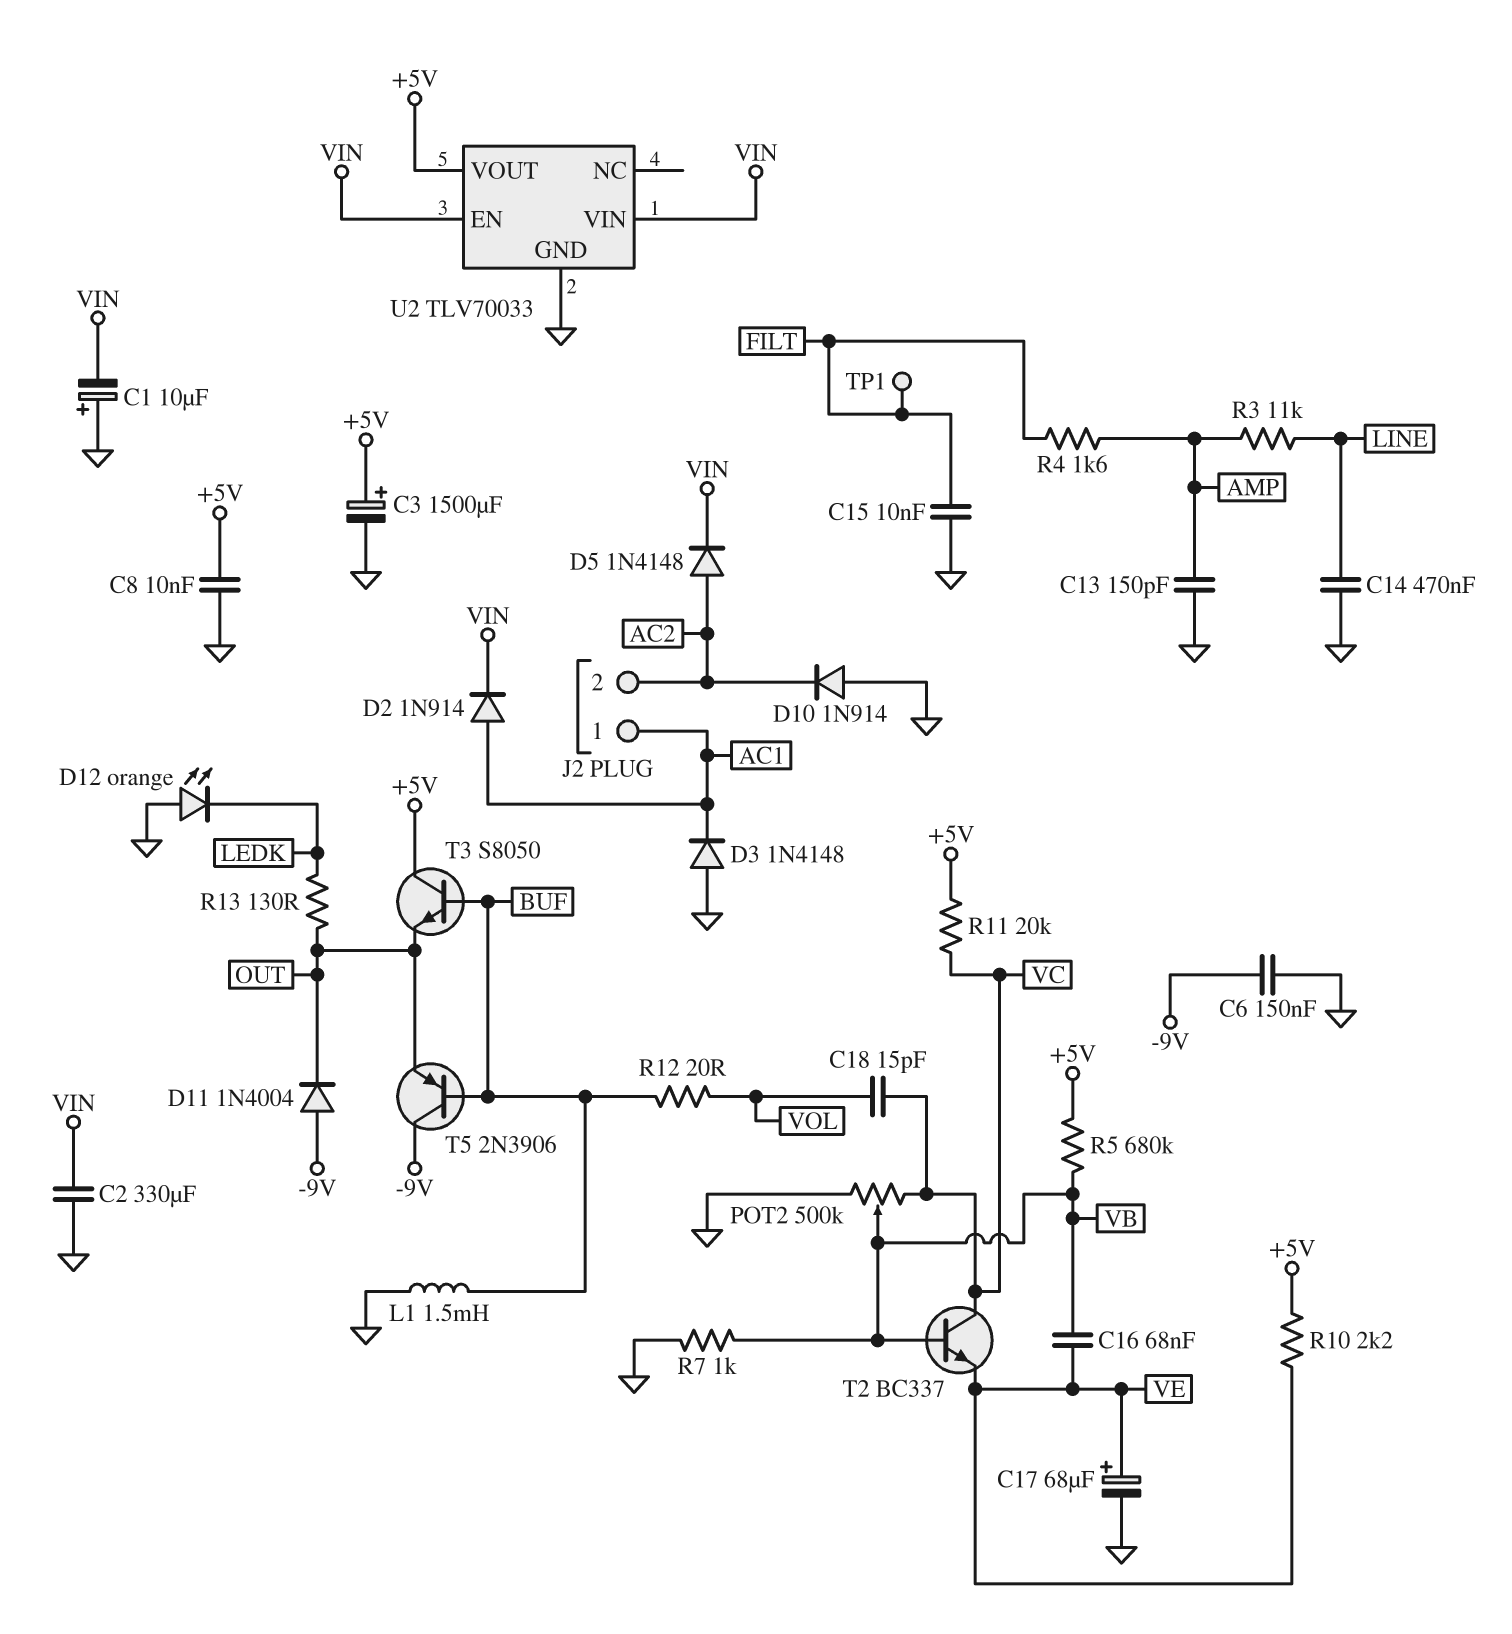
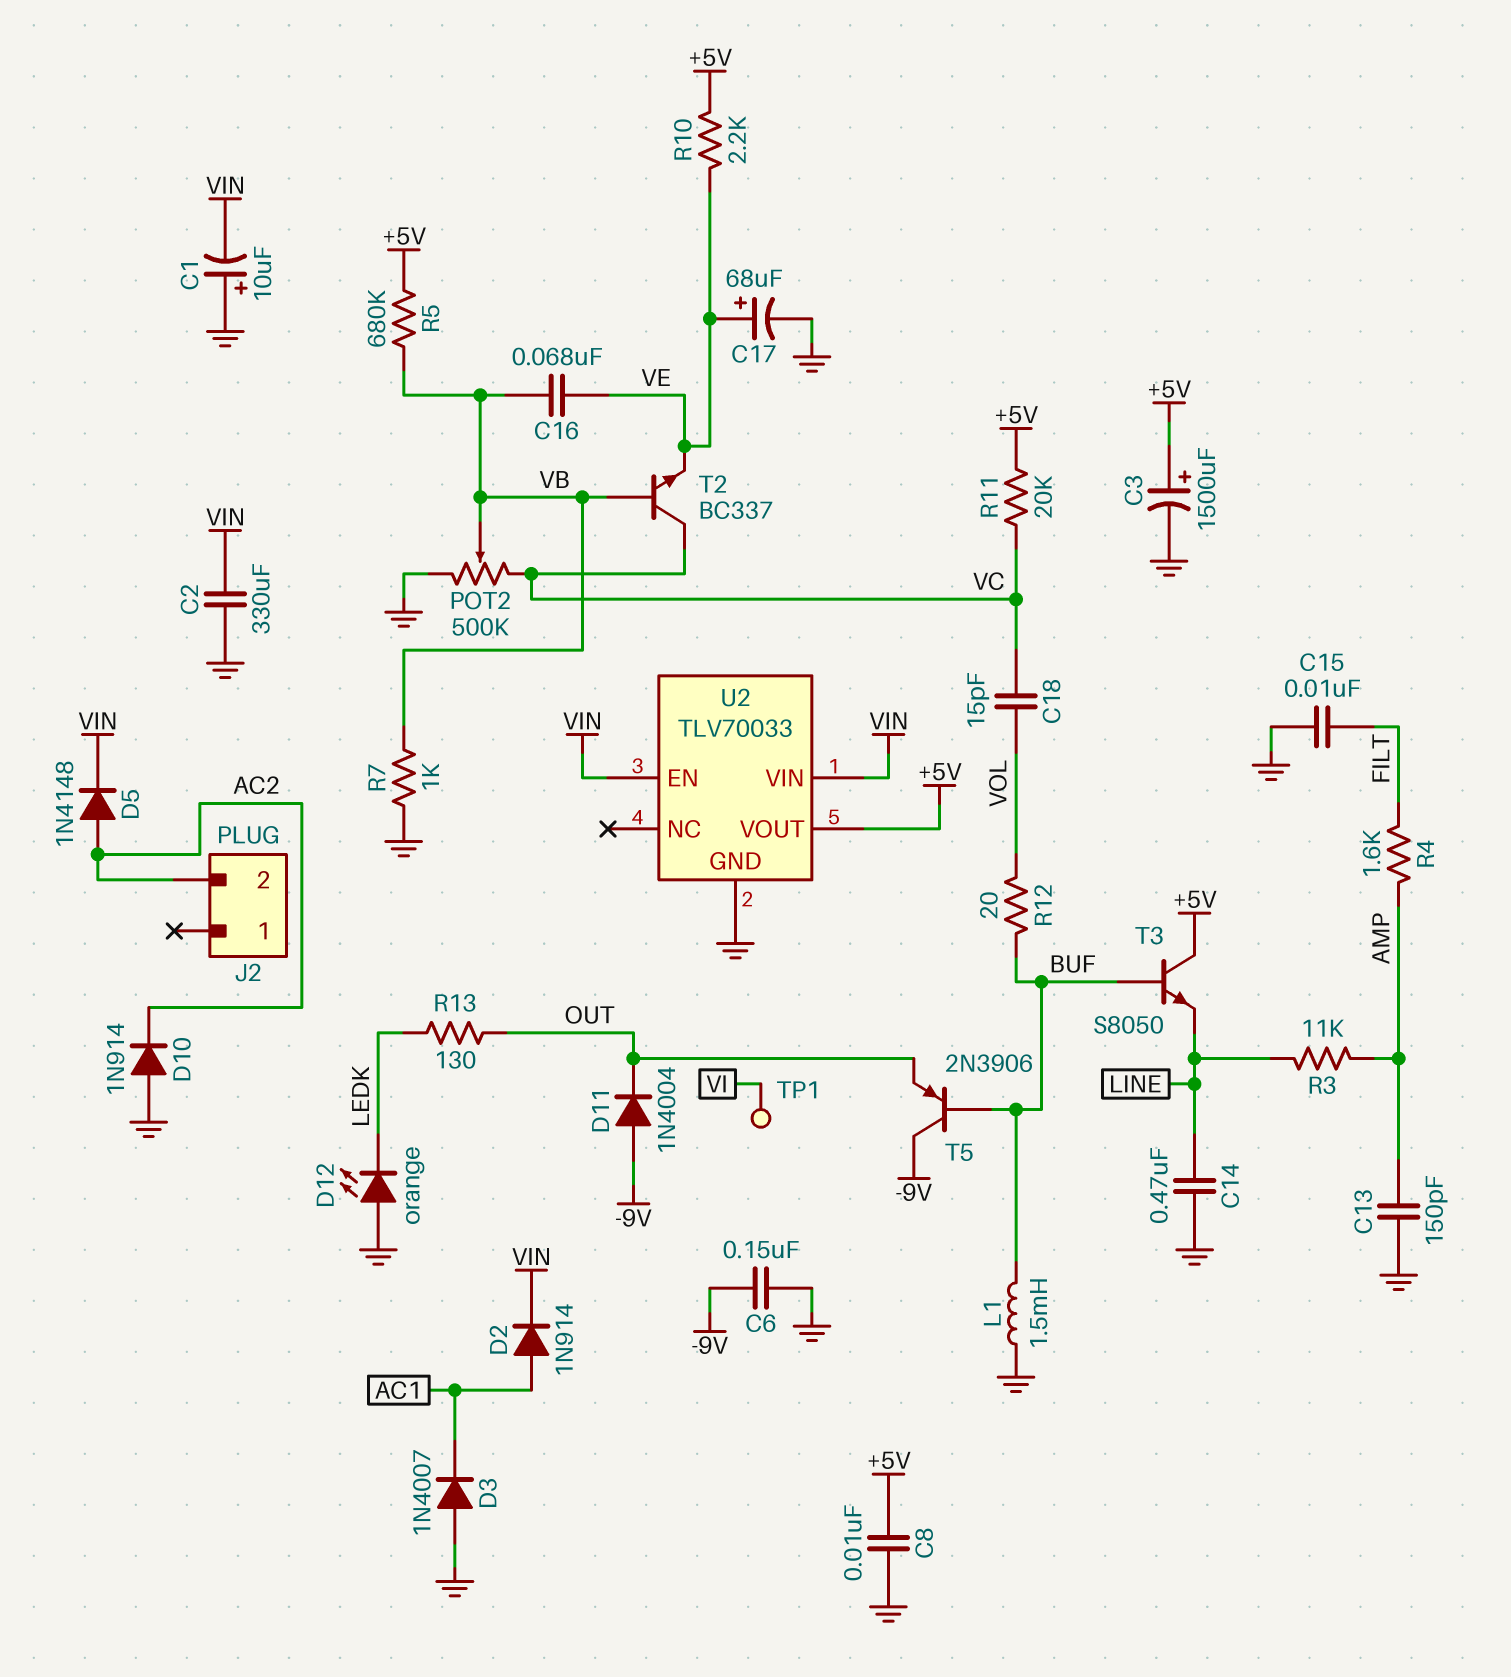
D3: diode 1N4148 (A GND, K AC1) -> diode 1N4007 (A GND, K AC1)
J2 pin 1: AC1 -> none
T3: NPN S8050 (B BUF, C +5V, E OUT) -> NPN S8050 (B BUF, C +5V, E LINE)
TP1: test point (FILT) -> test point (VI)

